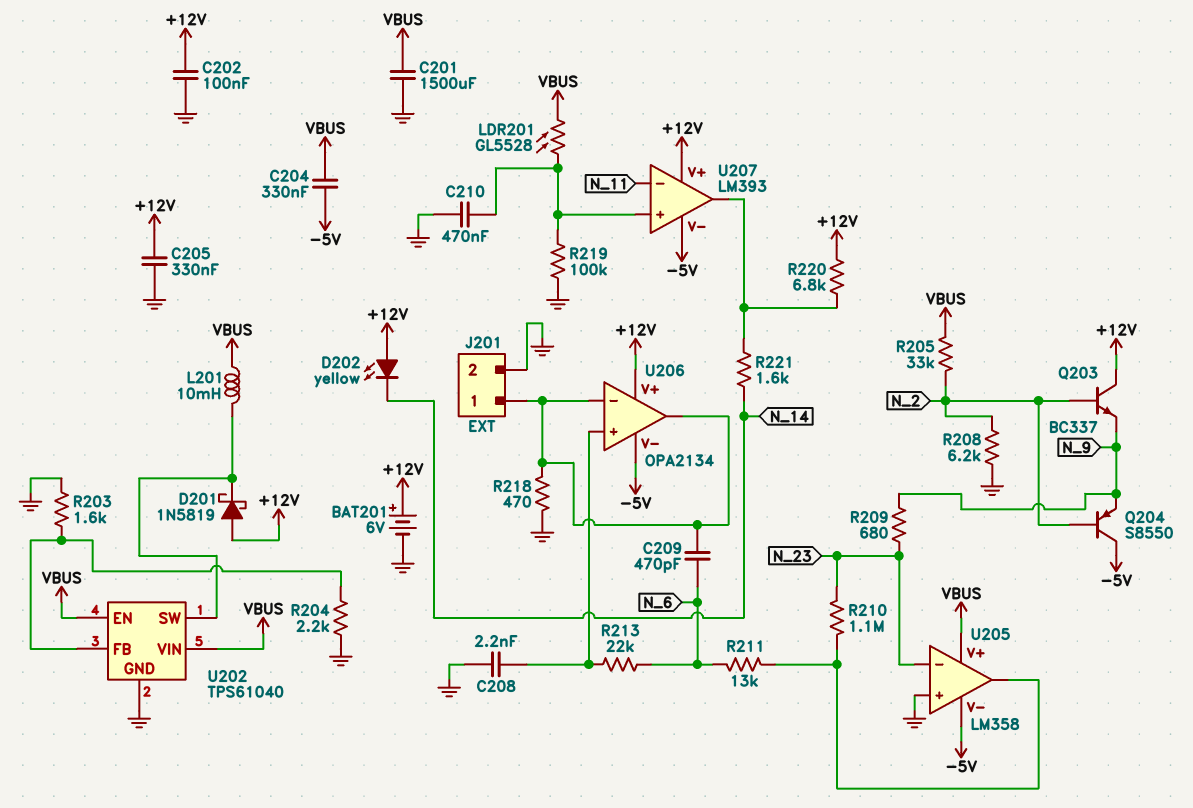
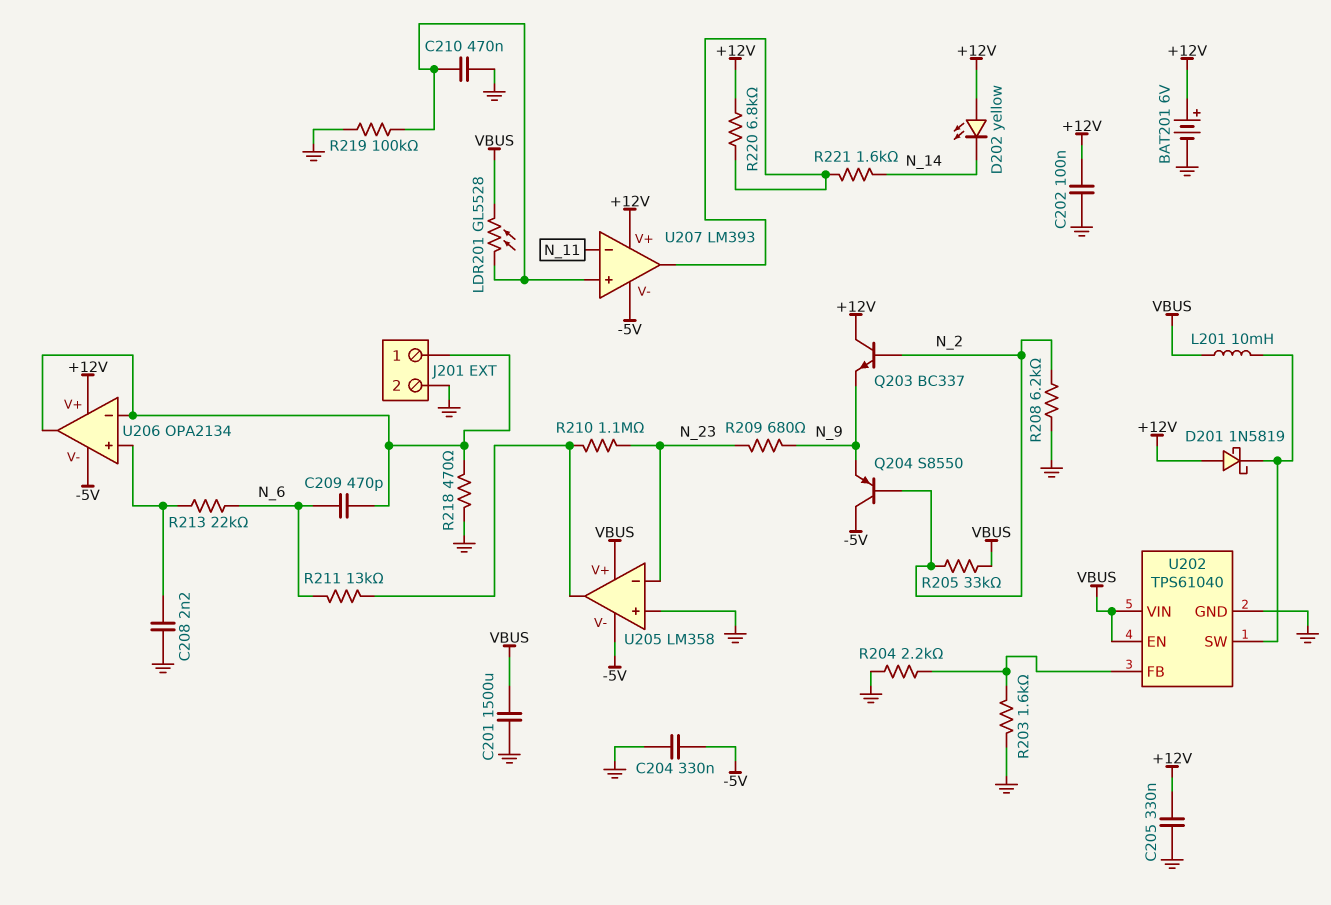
C204: 330nF (-5V, VBUS) -> 330nF (-5V, GND)

